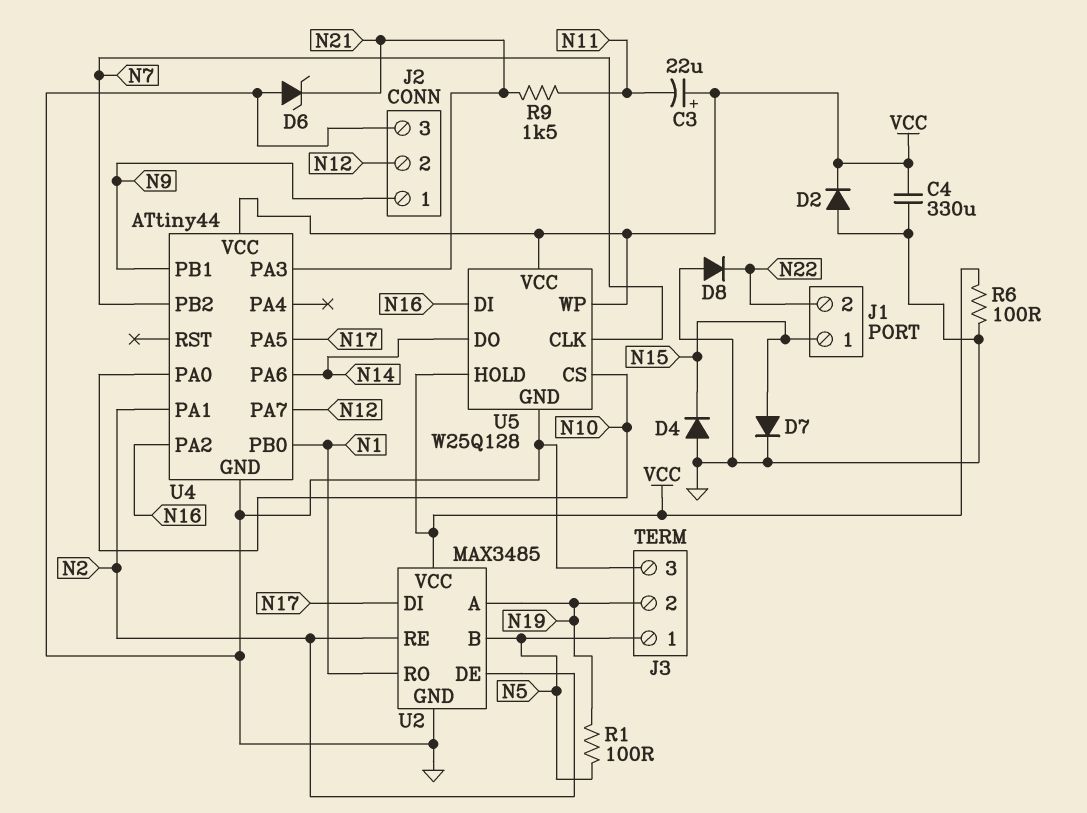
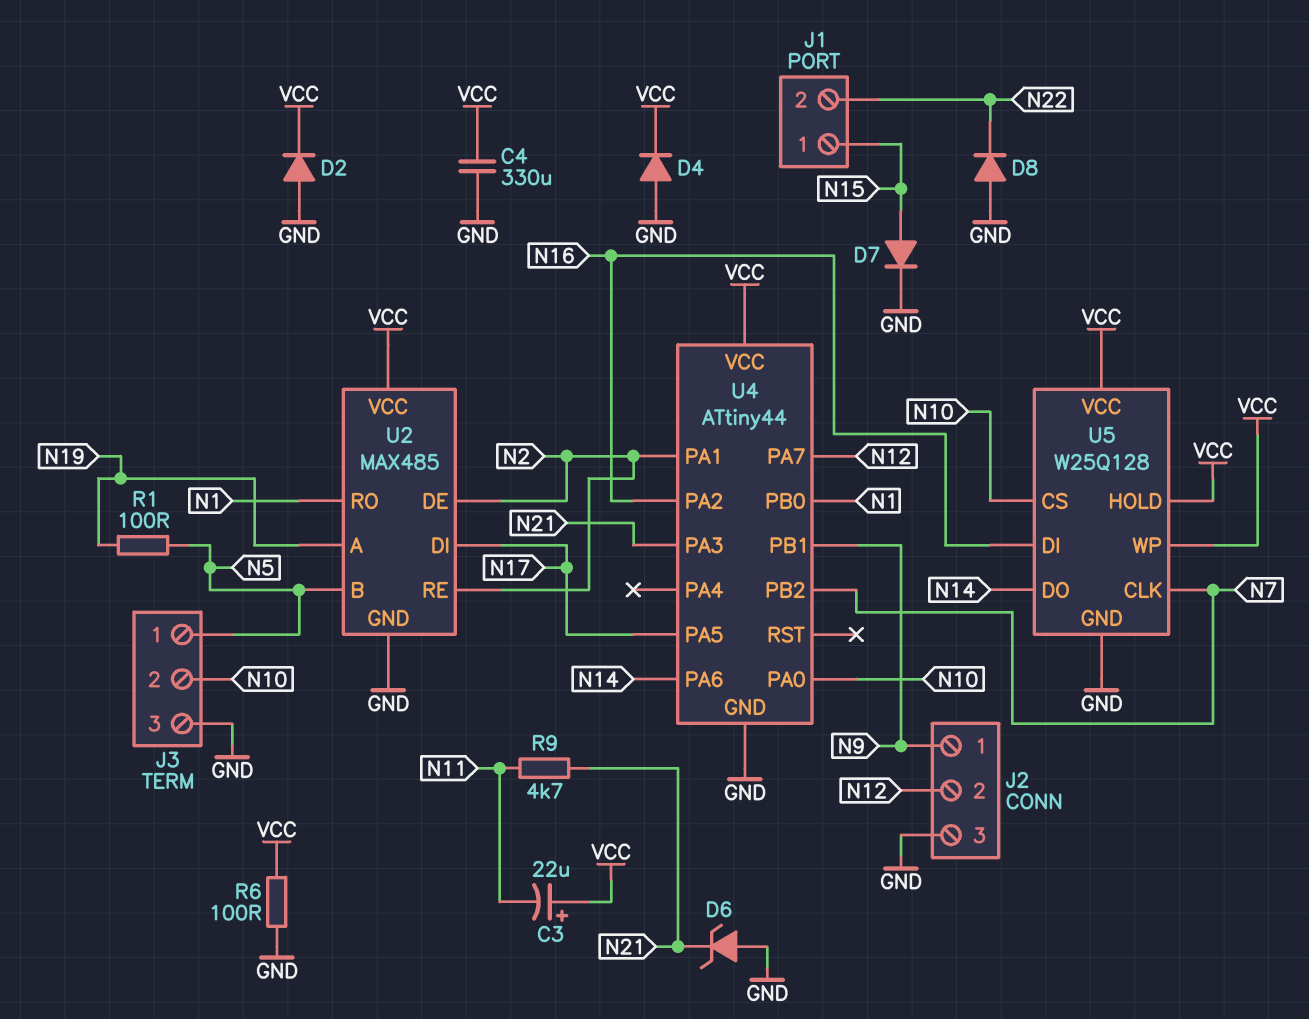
D4: diode (A GND, K N15) -> diode (A GND, K VCC)
J3 pin 2: N19 -> N10
R9: 1.5k (N11, N21) -> 4.7k (N11, N21)
U2: MAX3485 -> MAX485

